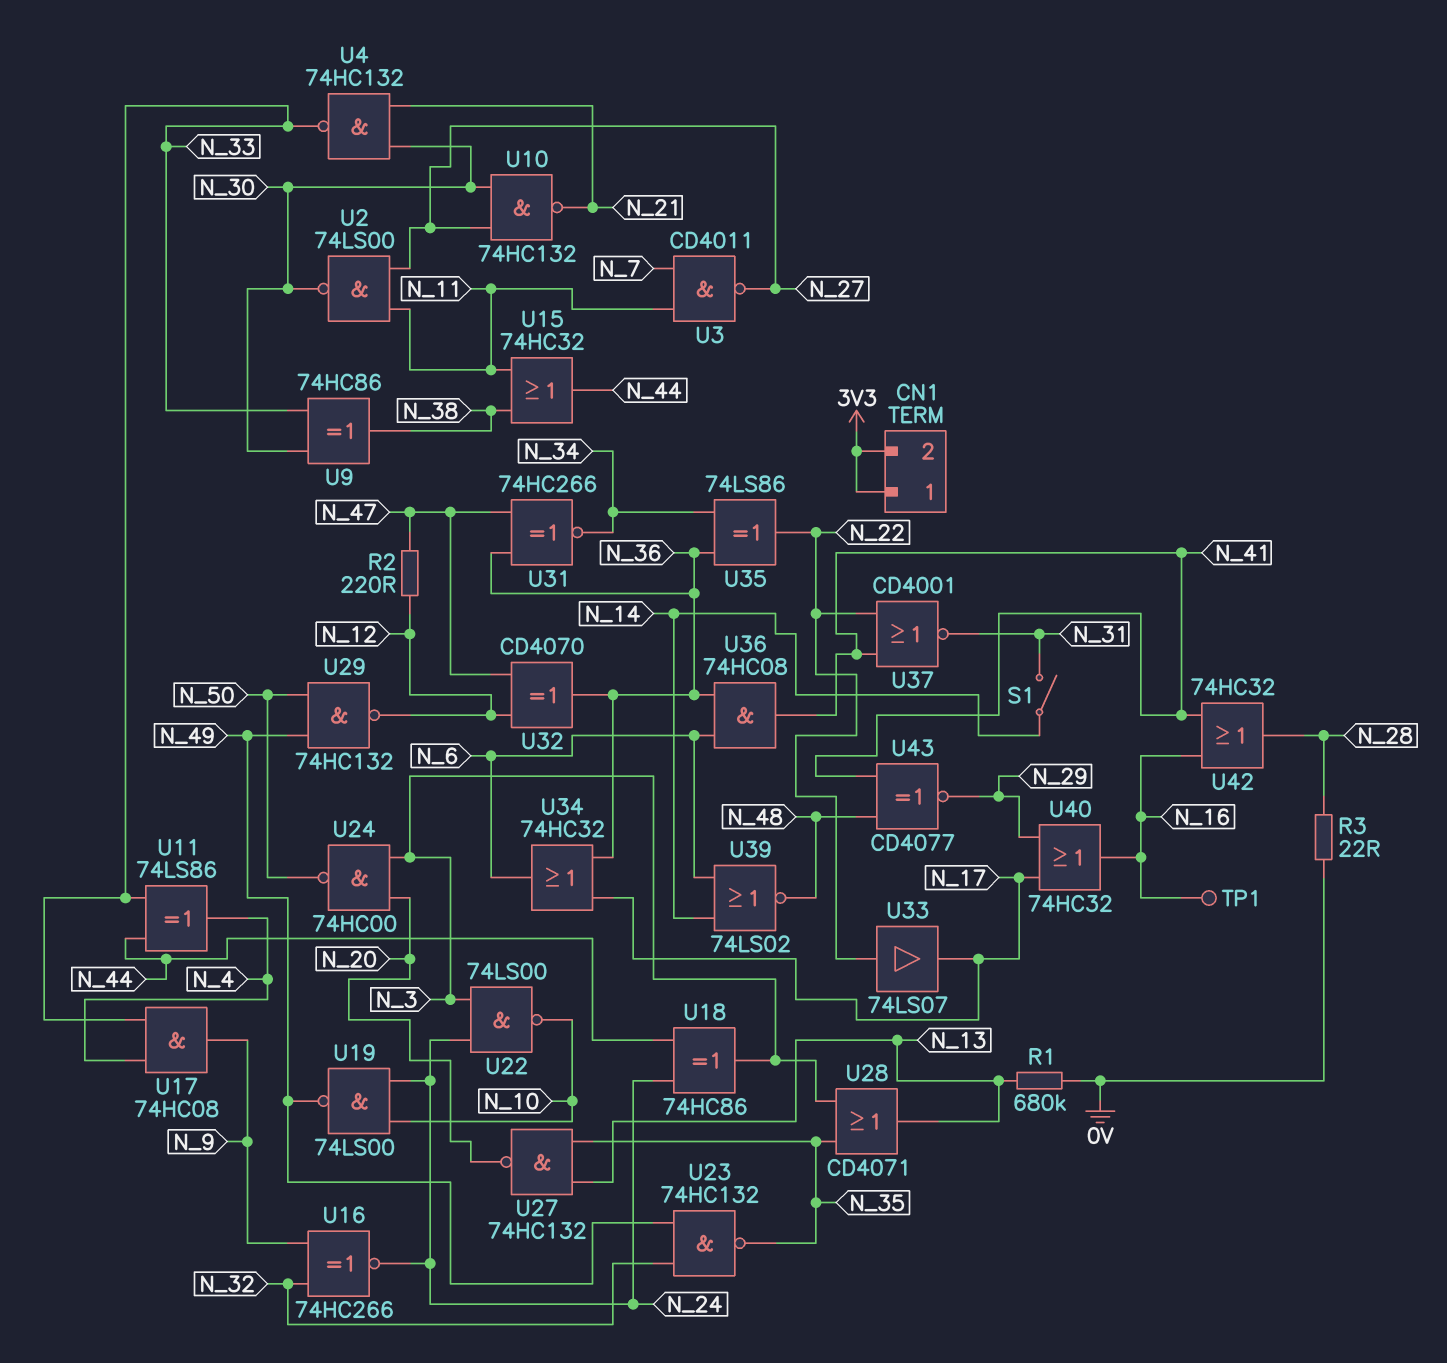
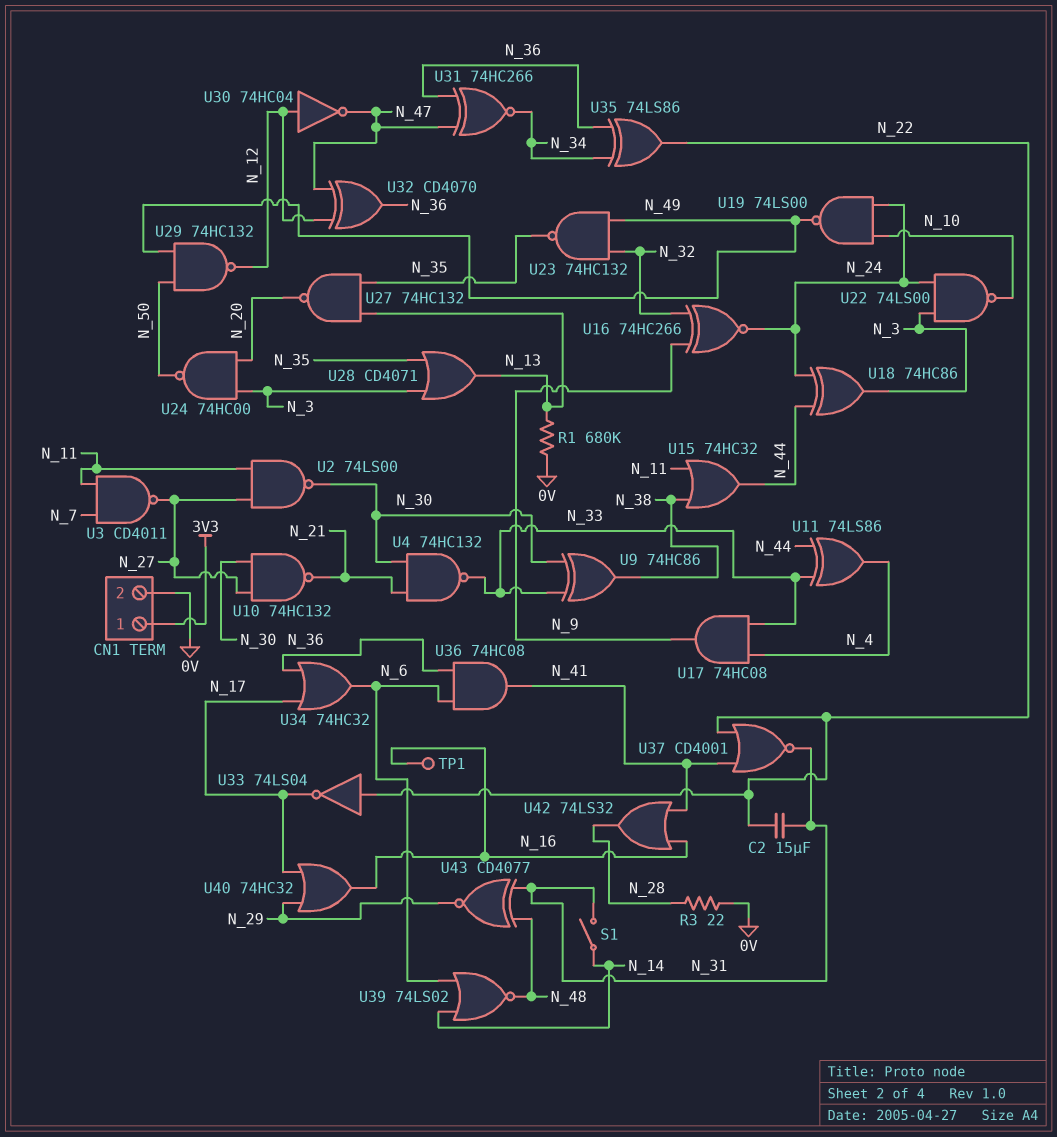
C2: none -> 15uF (N_22, N_31)
CN1 pin 2: 3V3 -> 0V
R2: 220 (N_12, N_47) -> none
U30: none -> NOT 74HC04 (in N_12, out N_47)
U33: buffer 74LS07 (in N_22, out N_17) -> NOT 74LS04 (in N_22, out N_17)
U42: OR 74HC32 (in N_16, in N_41, out N_28) -> OR 74LS32 (in N_16, in N_41, out N_28)
U43: XNOR CD4077 (in N_41, in N_48, out N_29) -> XNOR CD4077 (in N_31, in N_48, out N_29)

